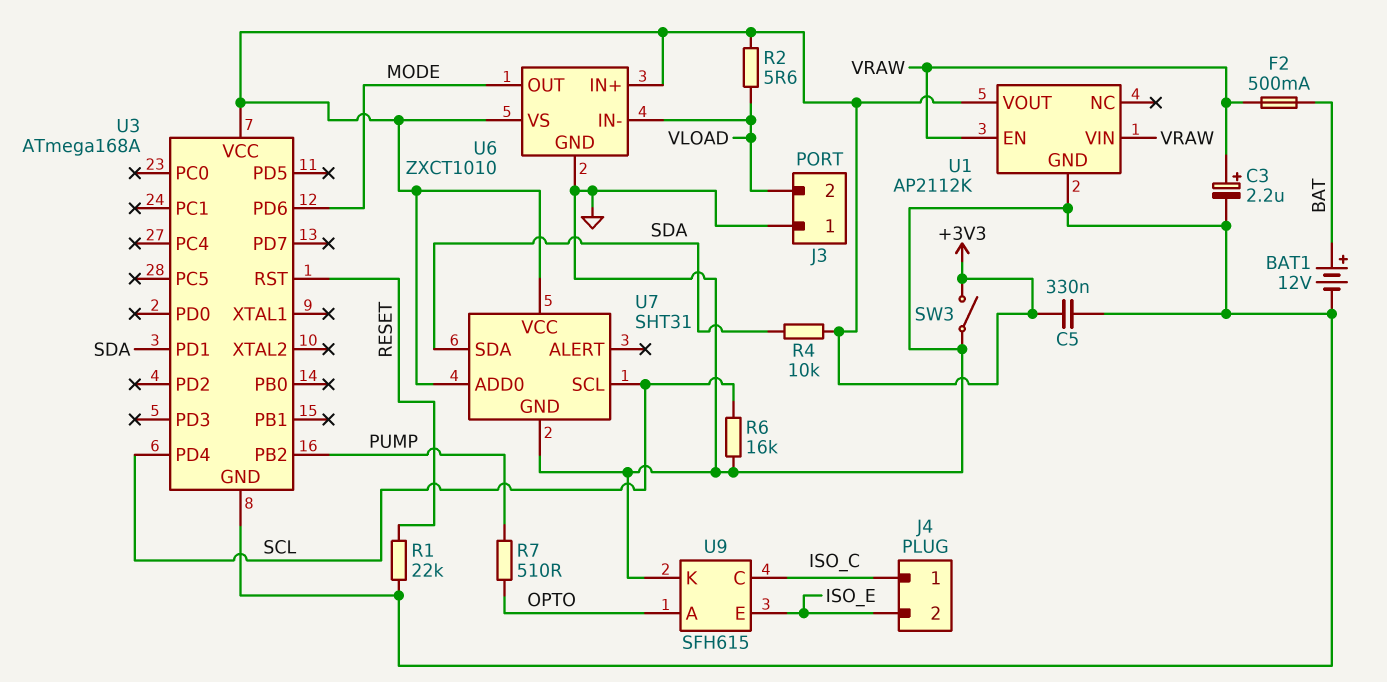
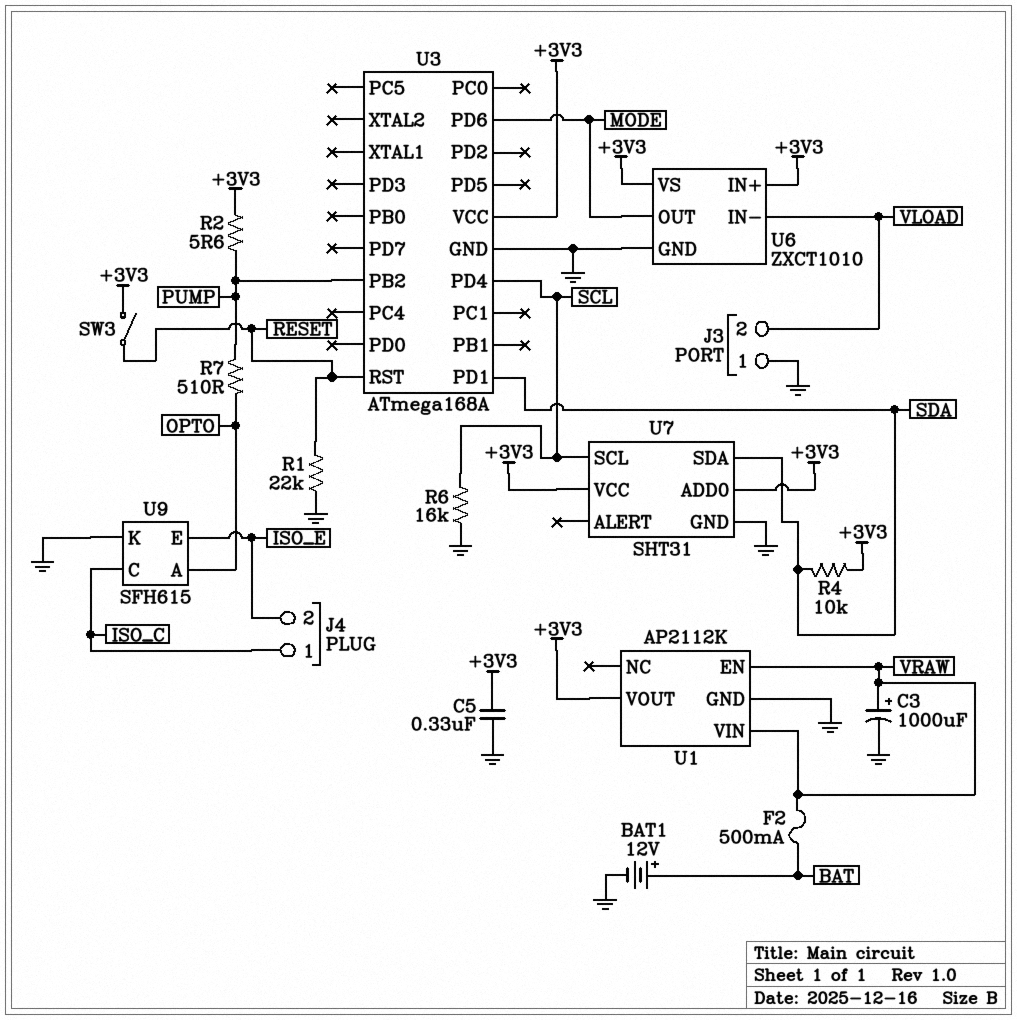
C3: 2.2uF (plus VRAW, minus GND) -> 1000uF (plus VRAW, minus GND)
R2: 5.6 (+3V3, VLOAD) -> 5.6 (+3V3, PUMP)
SW3: switch (+3V3, GND) -> switch (+3V3, RESET)

